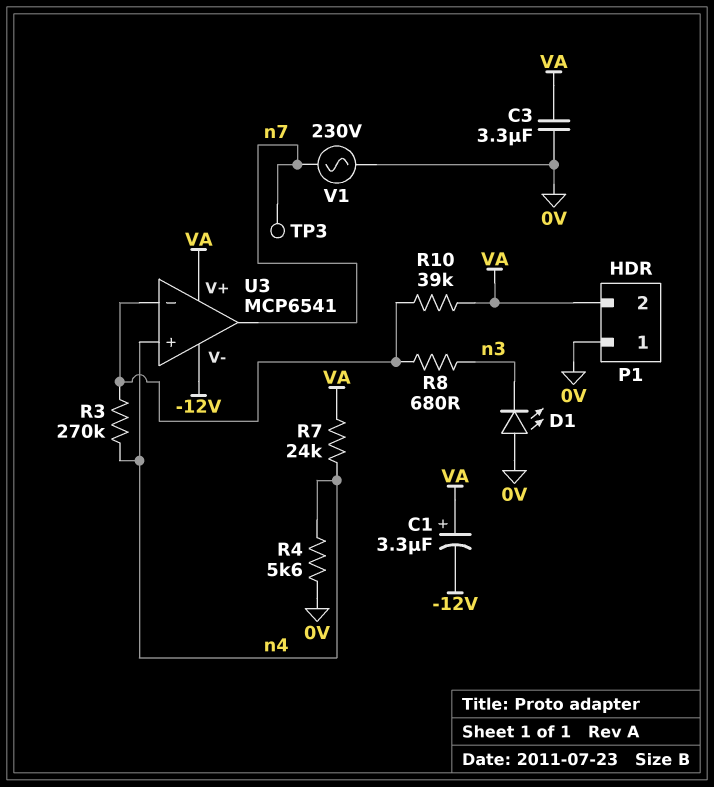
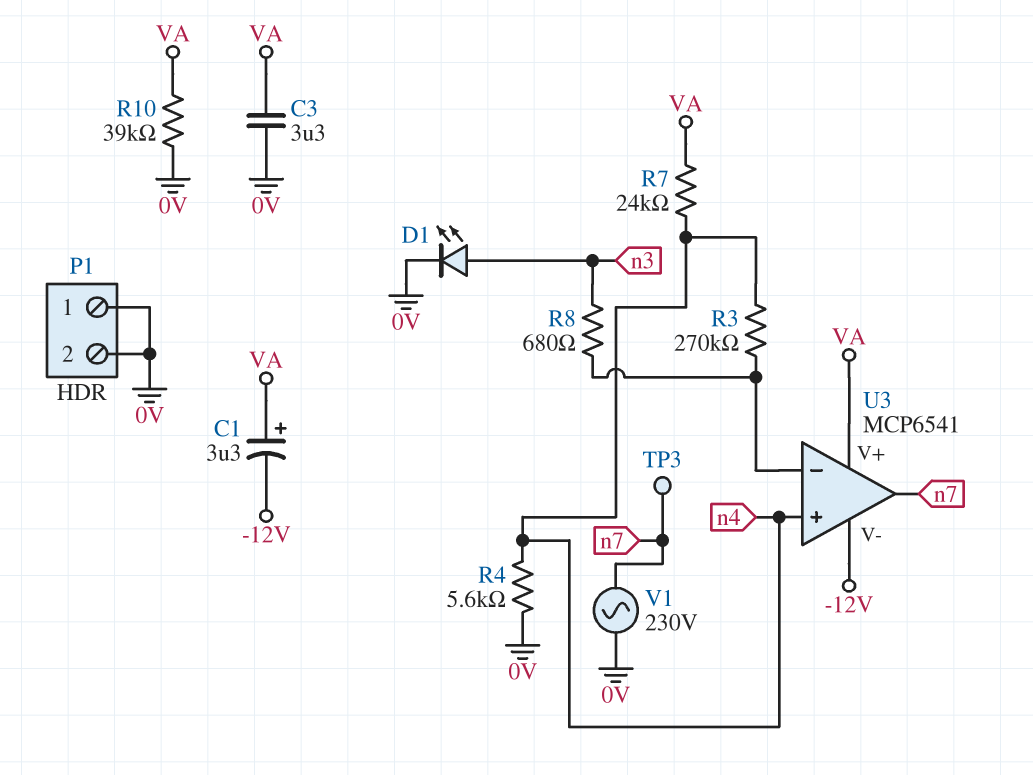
D1: LED (A 0V, K n3) -> LED (A n3, K 0V)
P1 pin 2: VA -> 0V
R10: 39k (U3/in-, VA) -> 39k (0V, VA)

